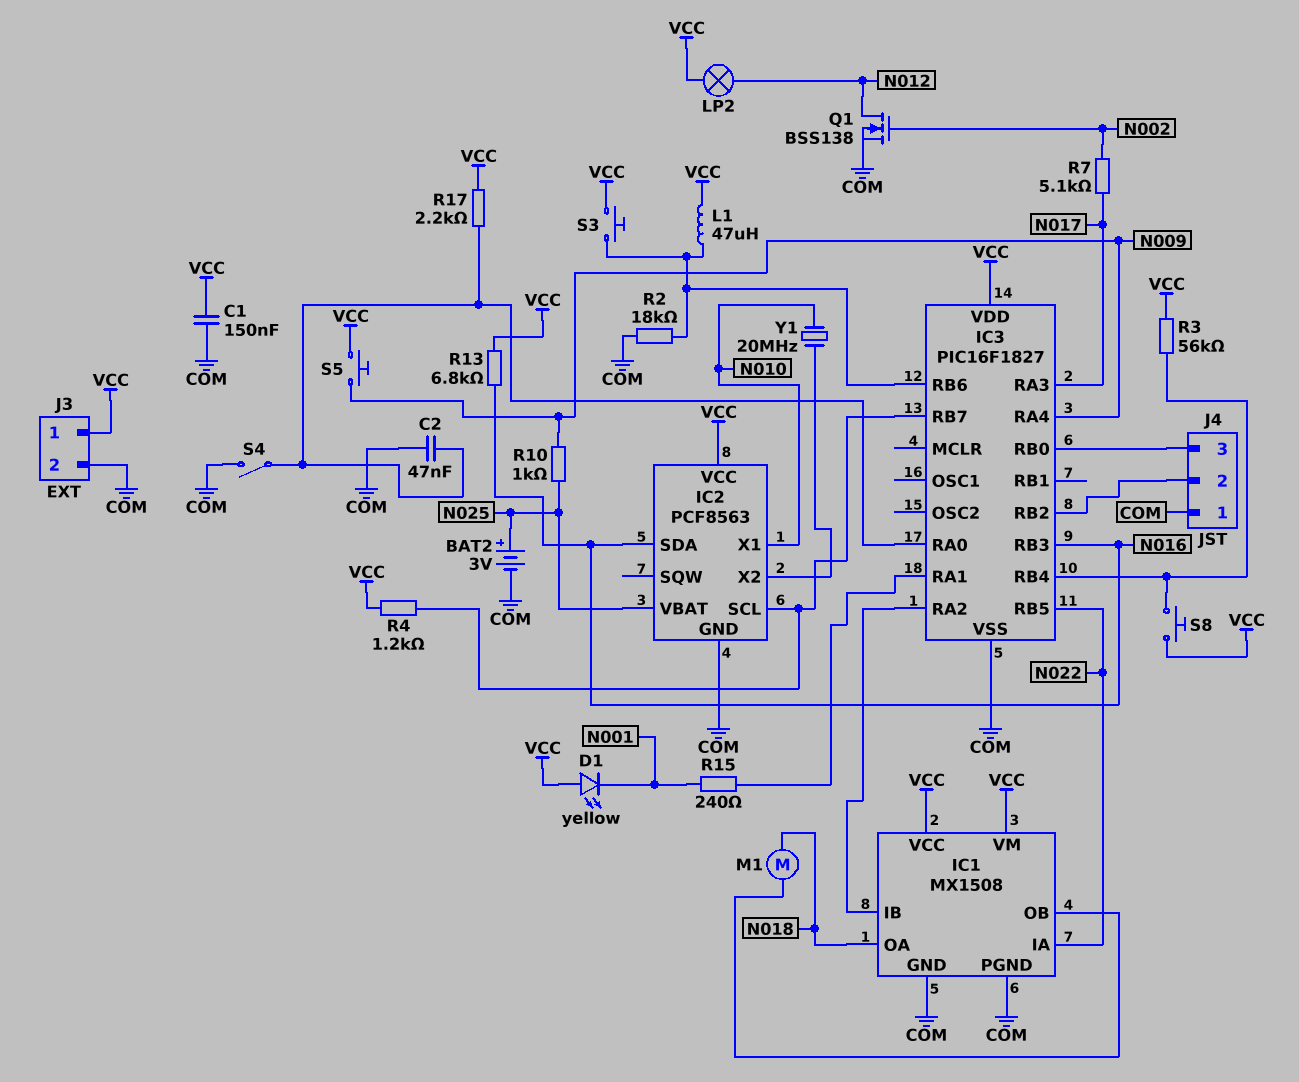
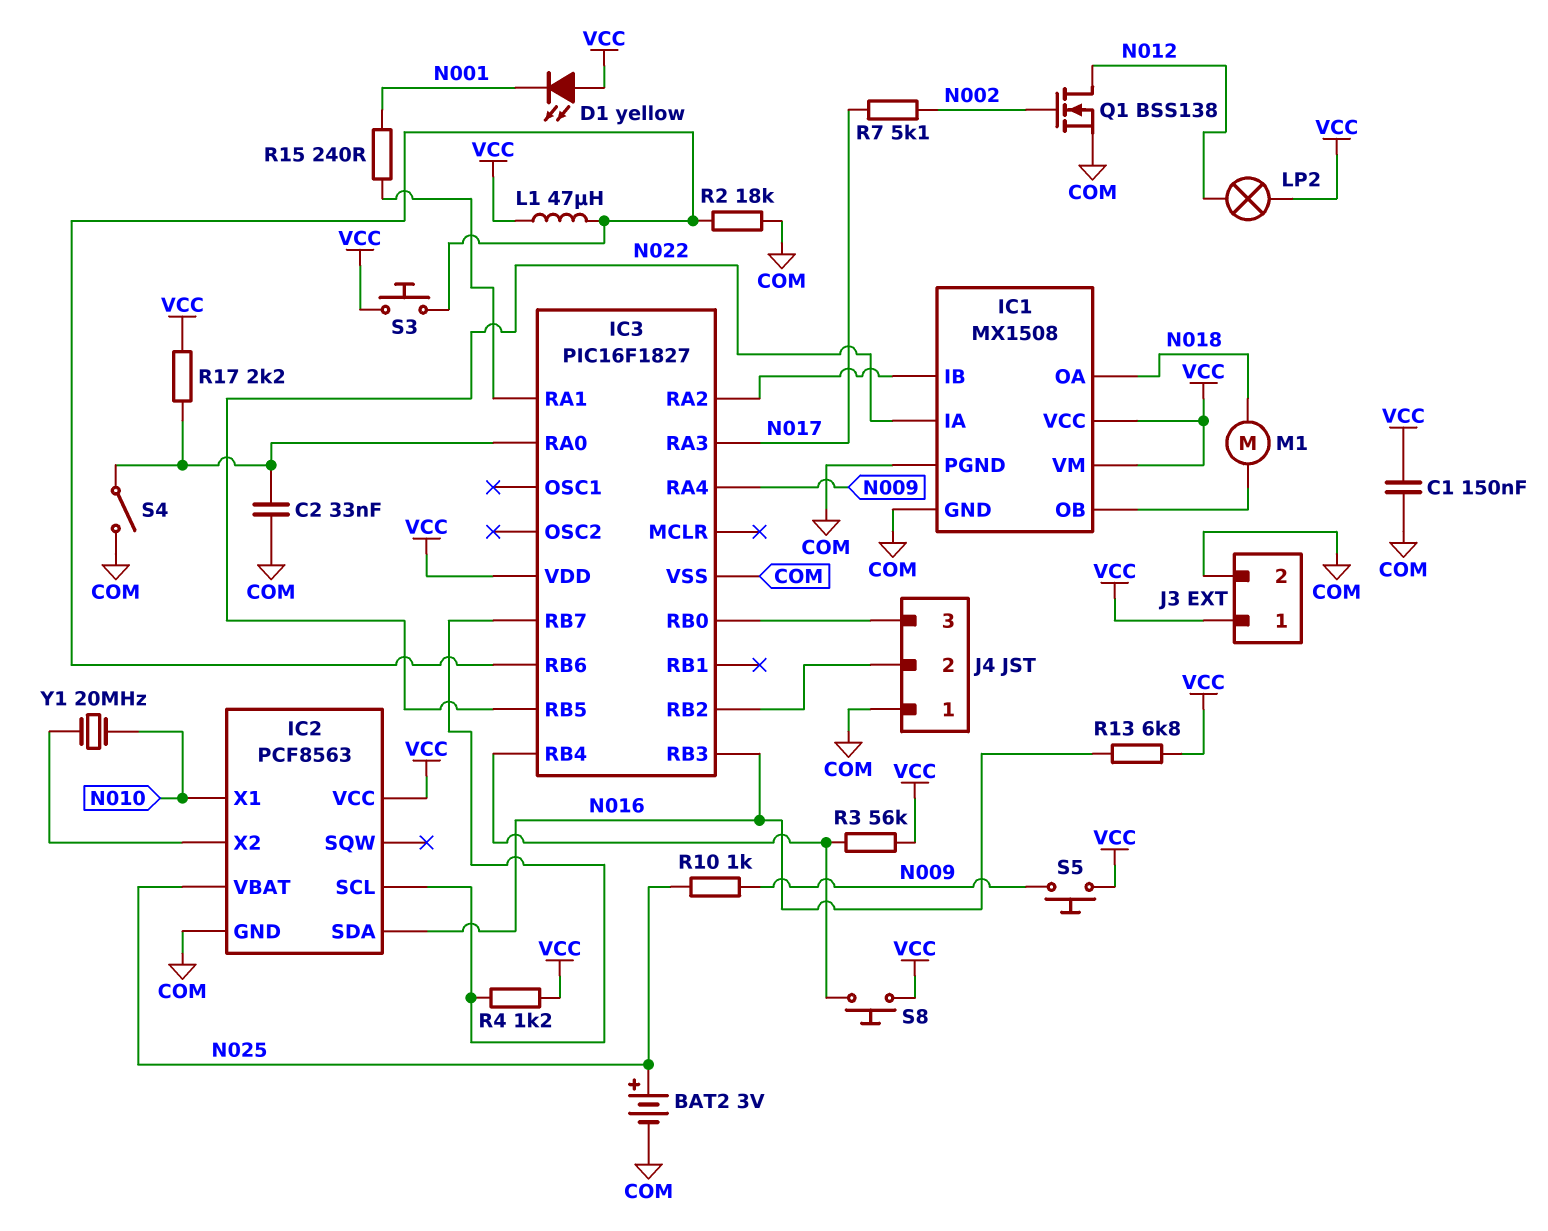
C2: 47nF (COM, IC3/RA0) -> 33nF (COM, IC3/RA0)

